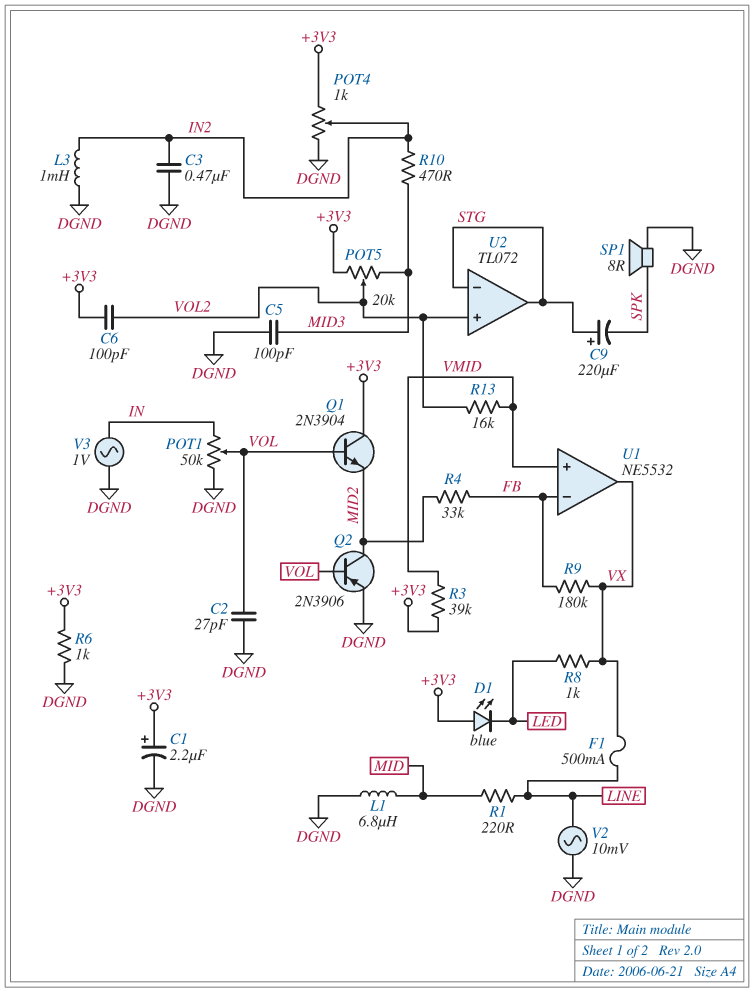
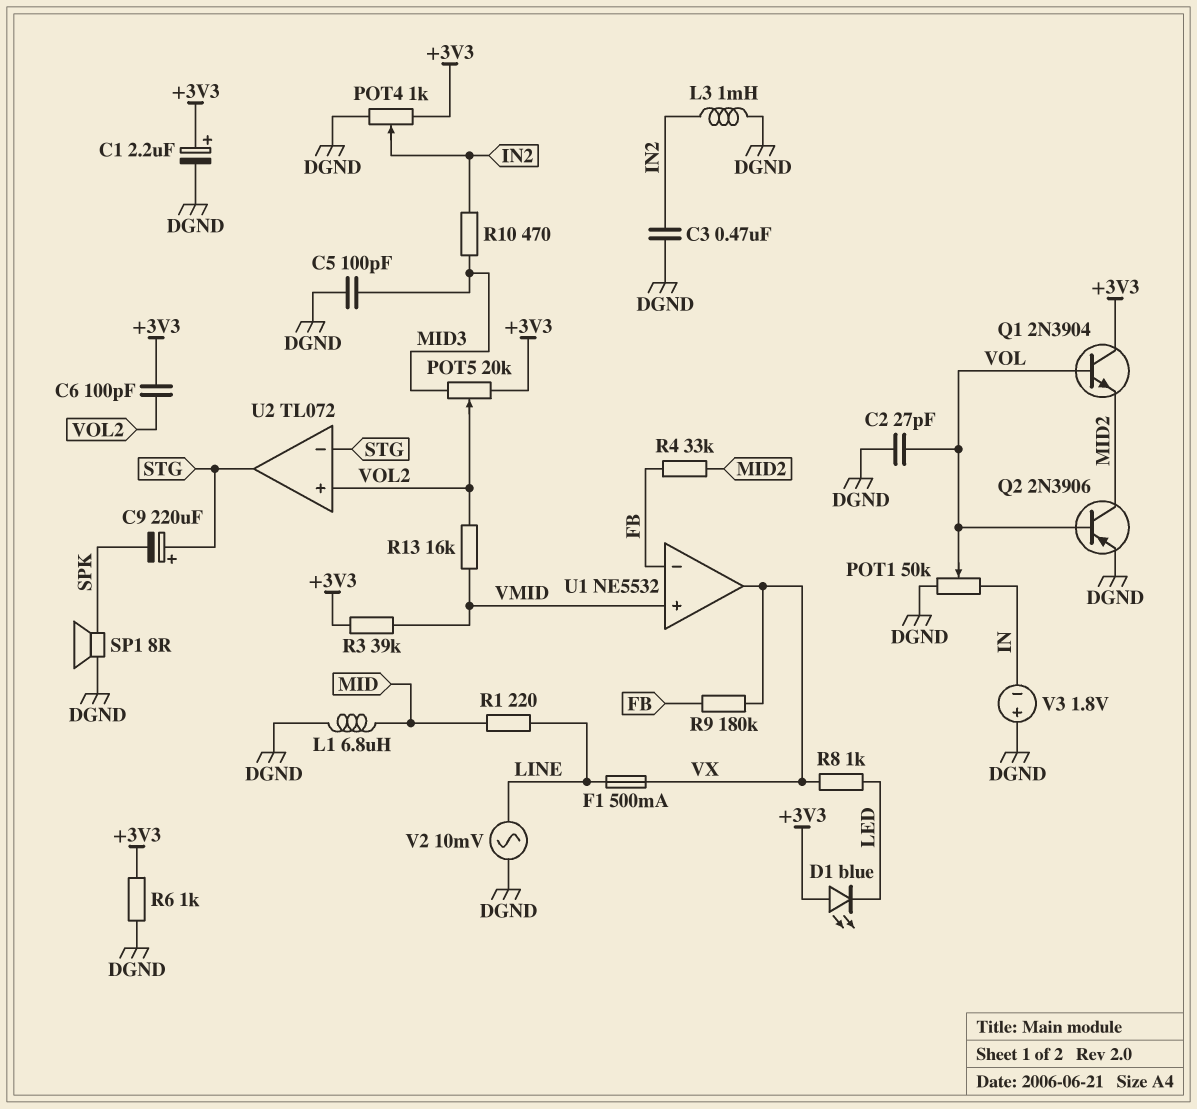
V3: AC 1V (DGND, IN) -> 1.8V (plus DGND, minus IN)

